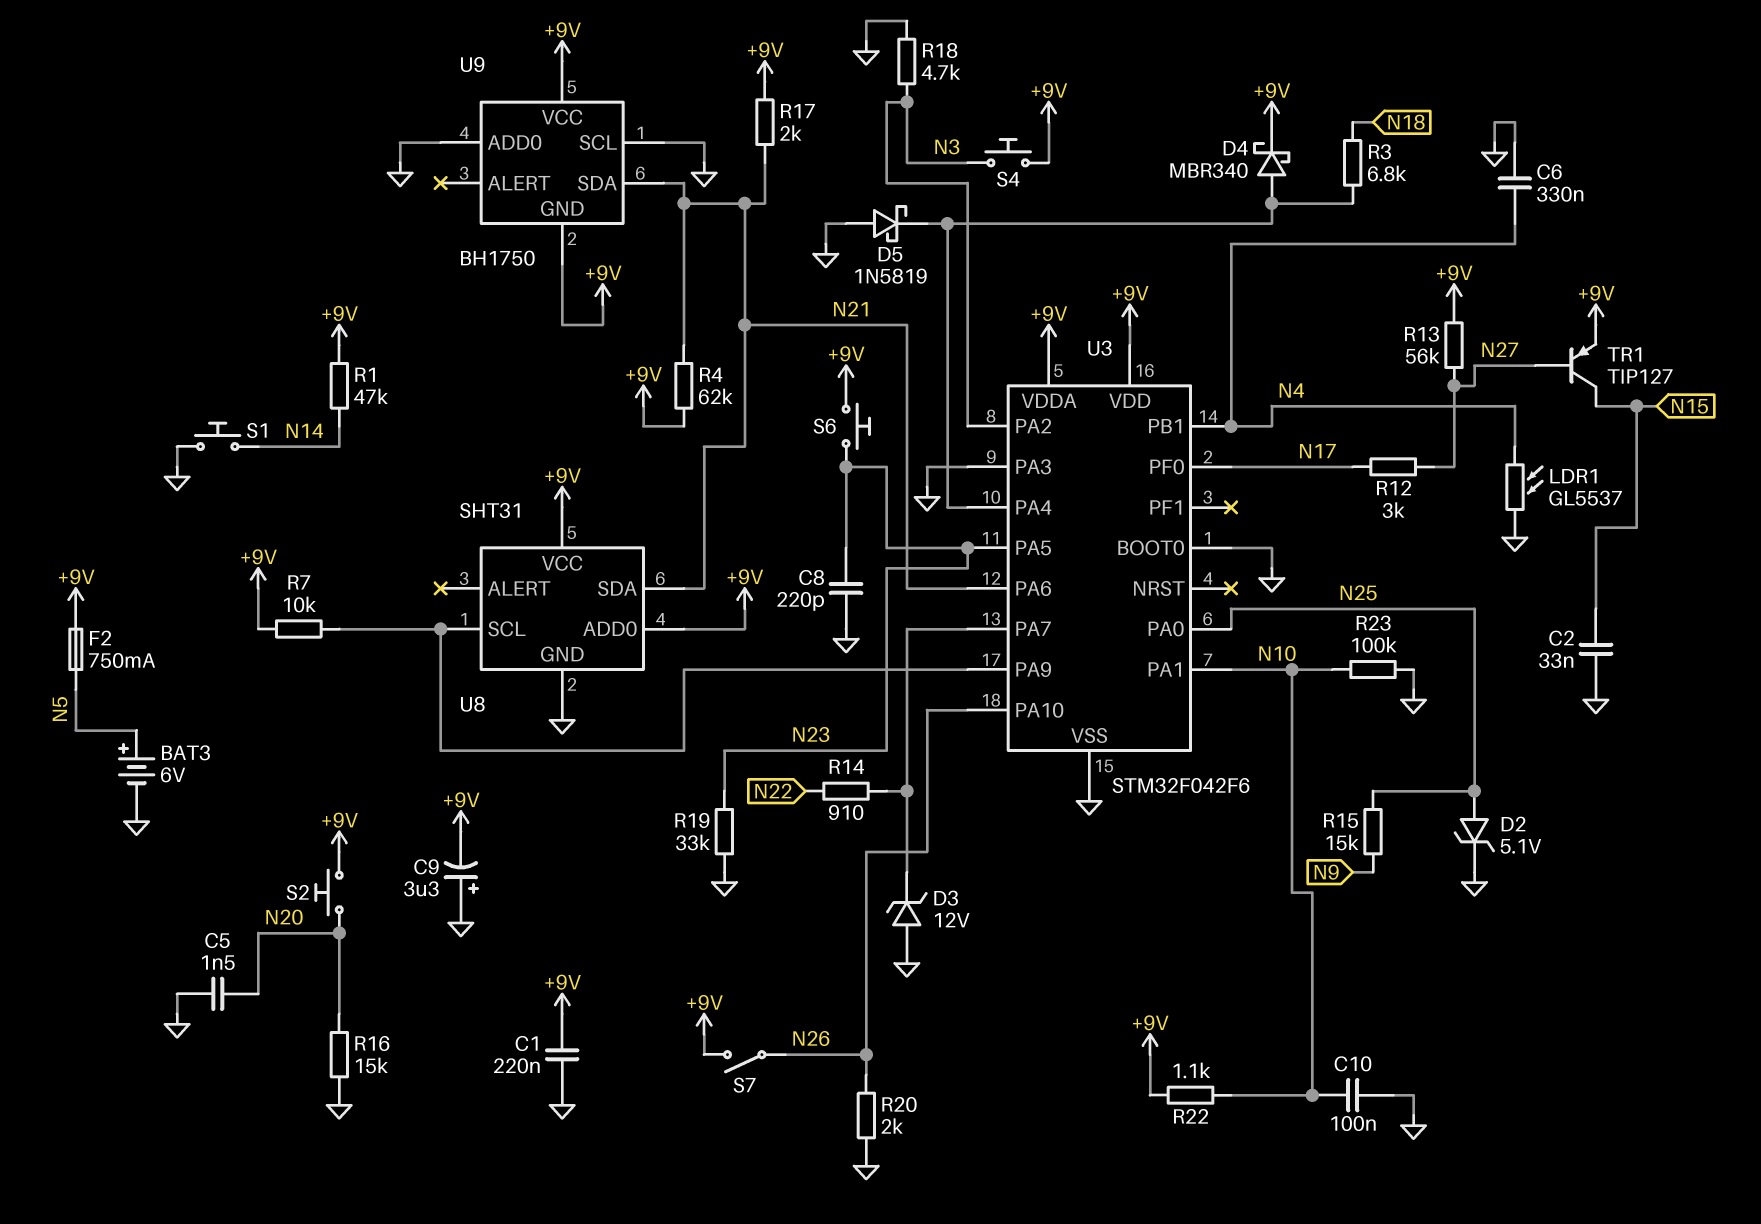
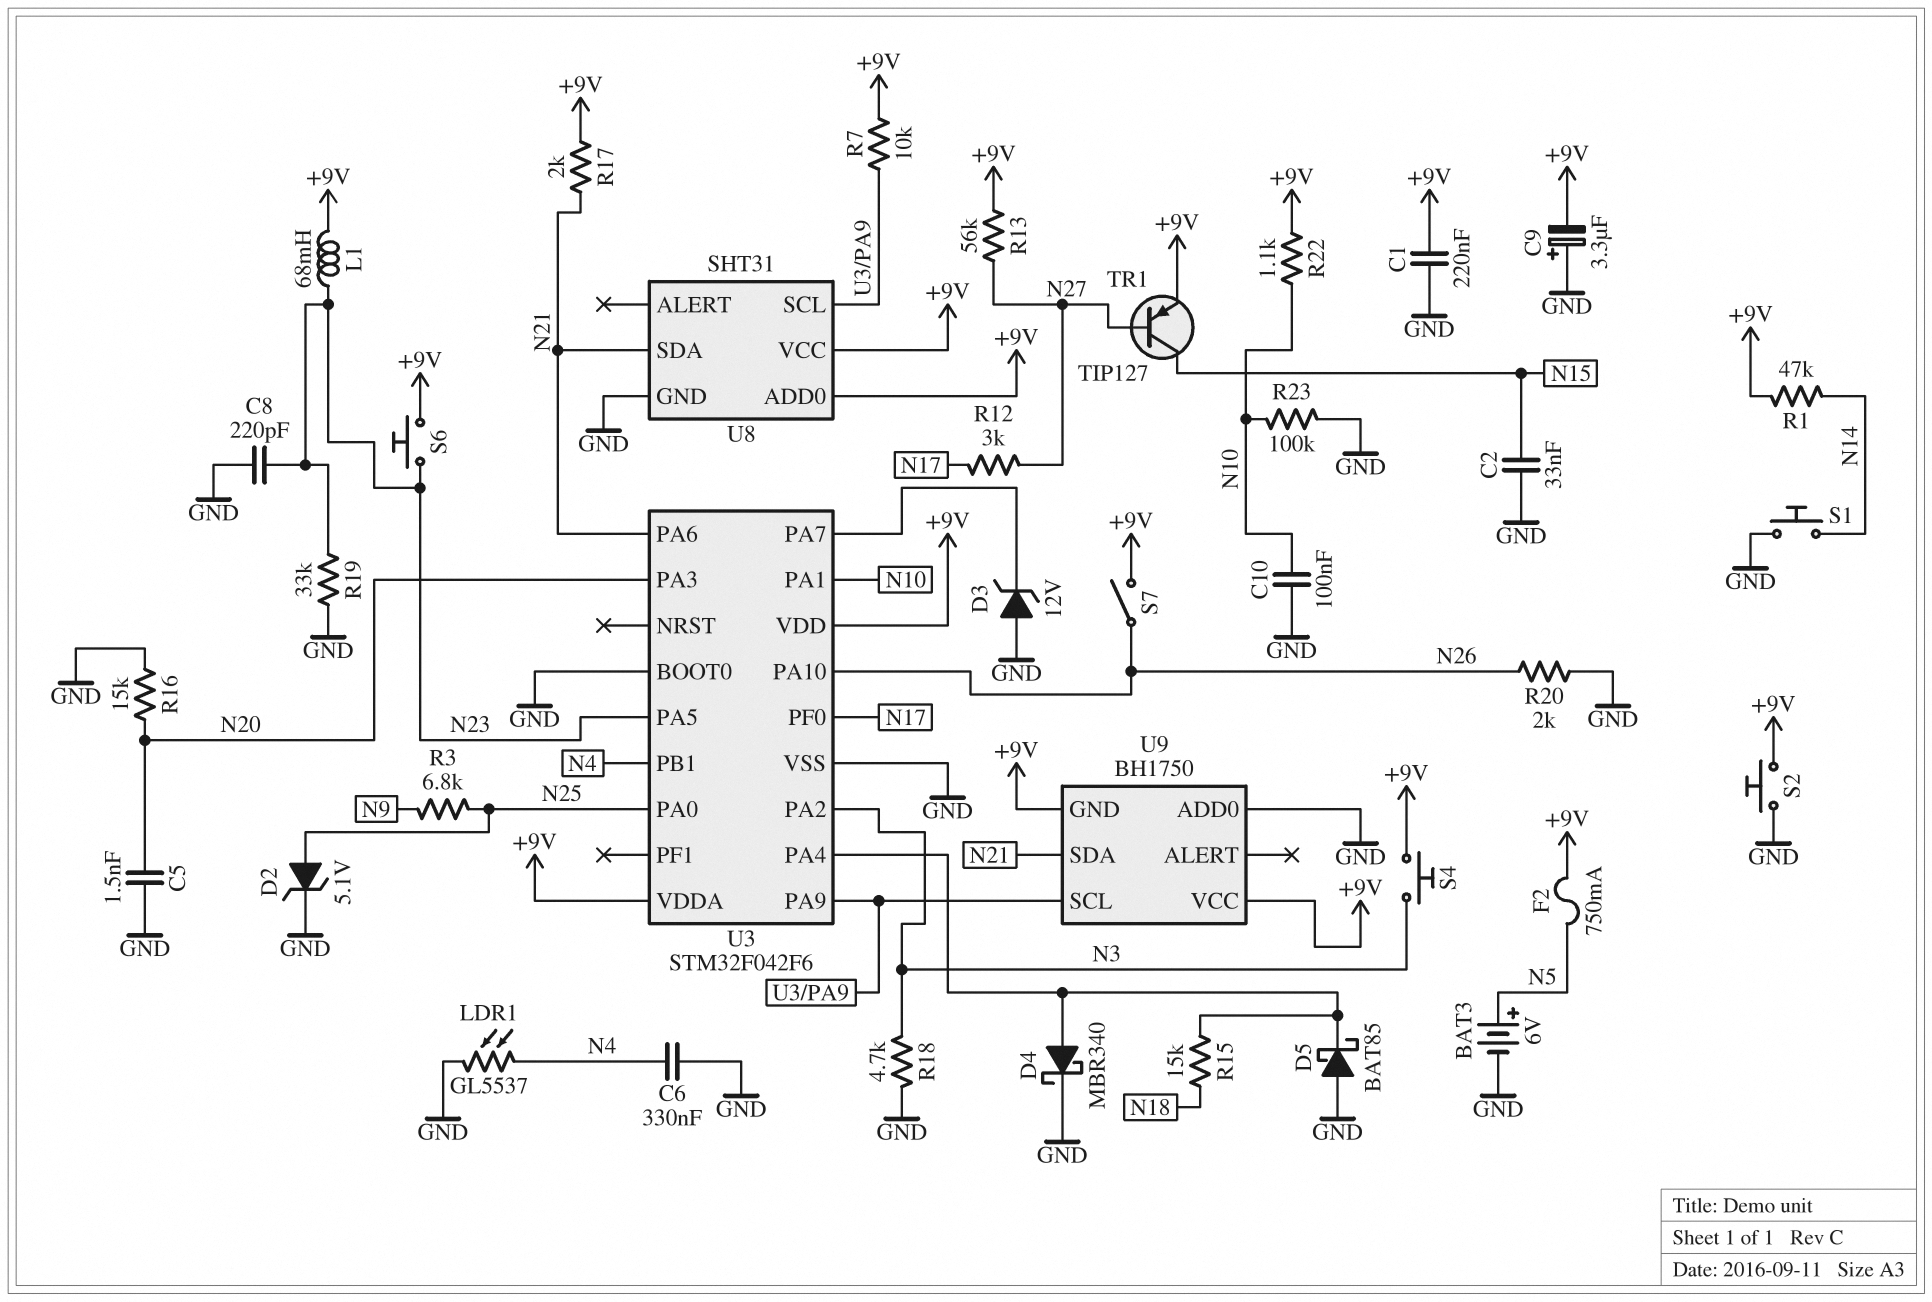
D4: schottky MBR340 (A U3/PA4, K +9V) -> schottky MBR340 (A U3/PA4, K GND)
D5: schottky 1N5819 (A GND, K U3/PA4) -> schottky BAT85 (A GND, K U3/PA4)
L1: none -> 68mH (+9V, N23)
R3: 6.8k (N18, U3/PA4) -> 6.8k (N9, N25)
R4: 62k (+9V, N21) -> none
R14: 910 (N22, U3/PA7) -> none
R15: 15k (N9, N25) -> 15k (N18, U3/PA4)
S2: button (+9V, N20) -> button (+9V, GND)
U3 pin PA3: GND -> N20
U9 pin SCL: GND -> U3/PA9

